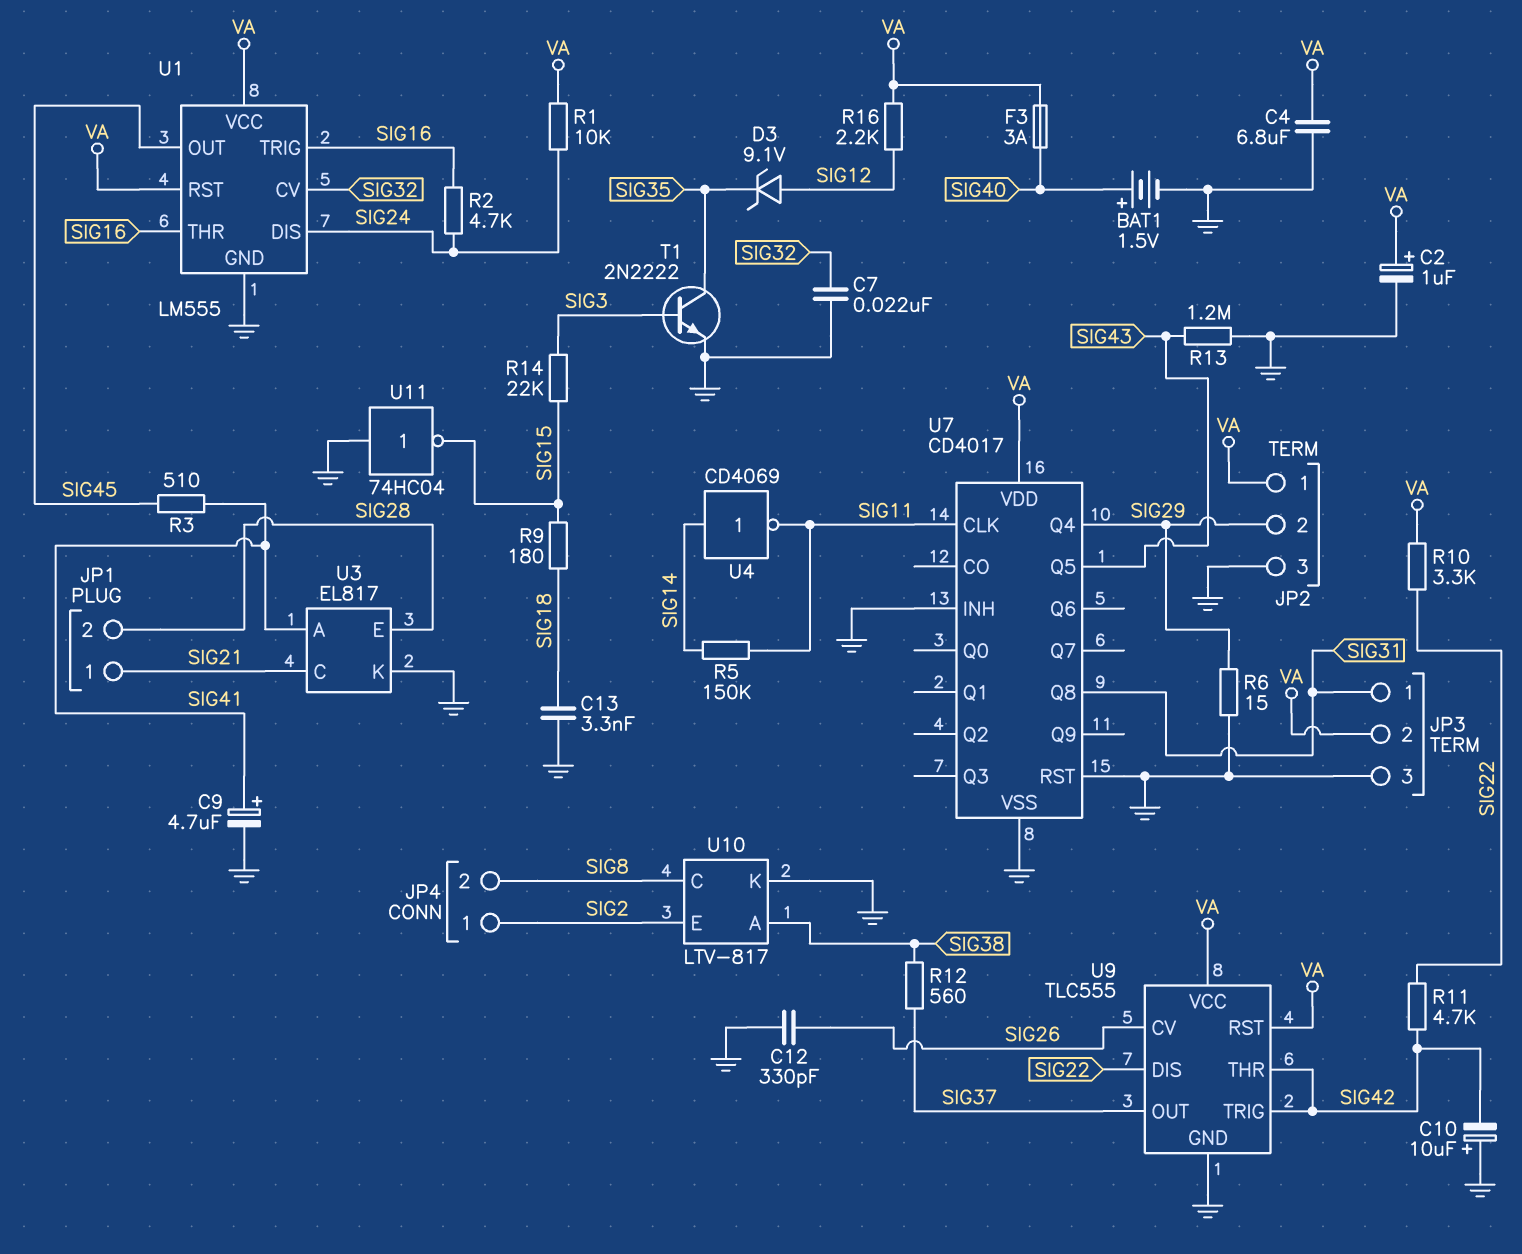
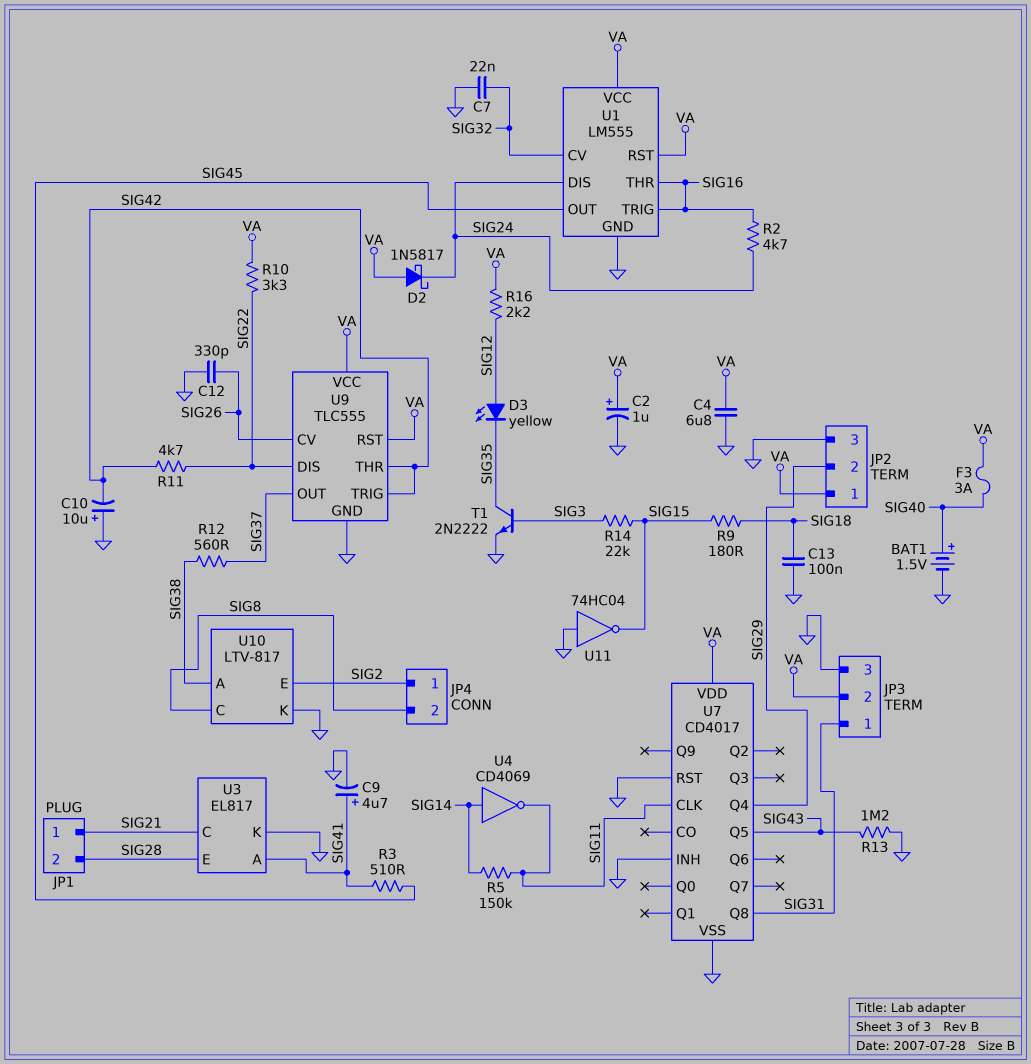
C13: 3.3nF (GND, SIG18) -> 100nF (GND, SIG18)
D2: none -> schottky 1N5817 (A VA, K SIG24)
D3: zener 9.1V (A SIG12, K SIG35) -> LED yellow (A SIG12, K SIG35)
R1: 10k (SIG24, VA) -> none
R6: 15 (GND, SIG29) -> none

